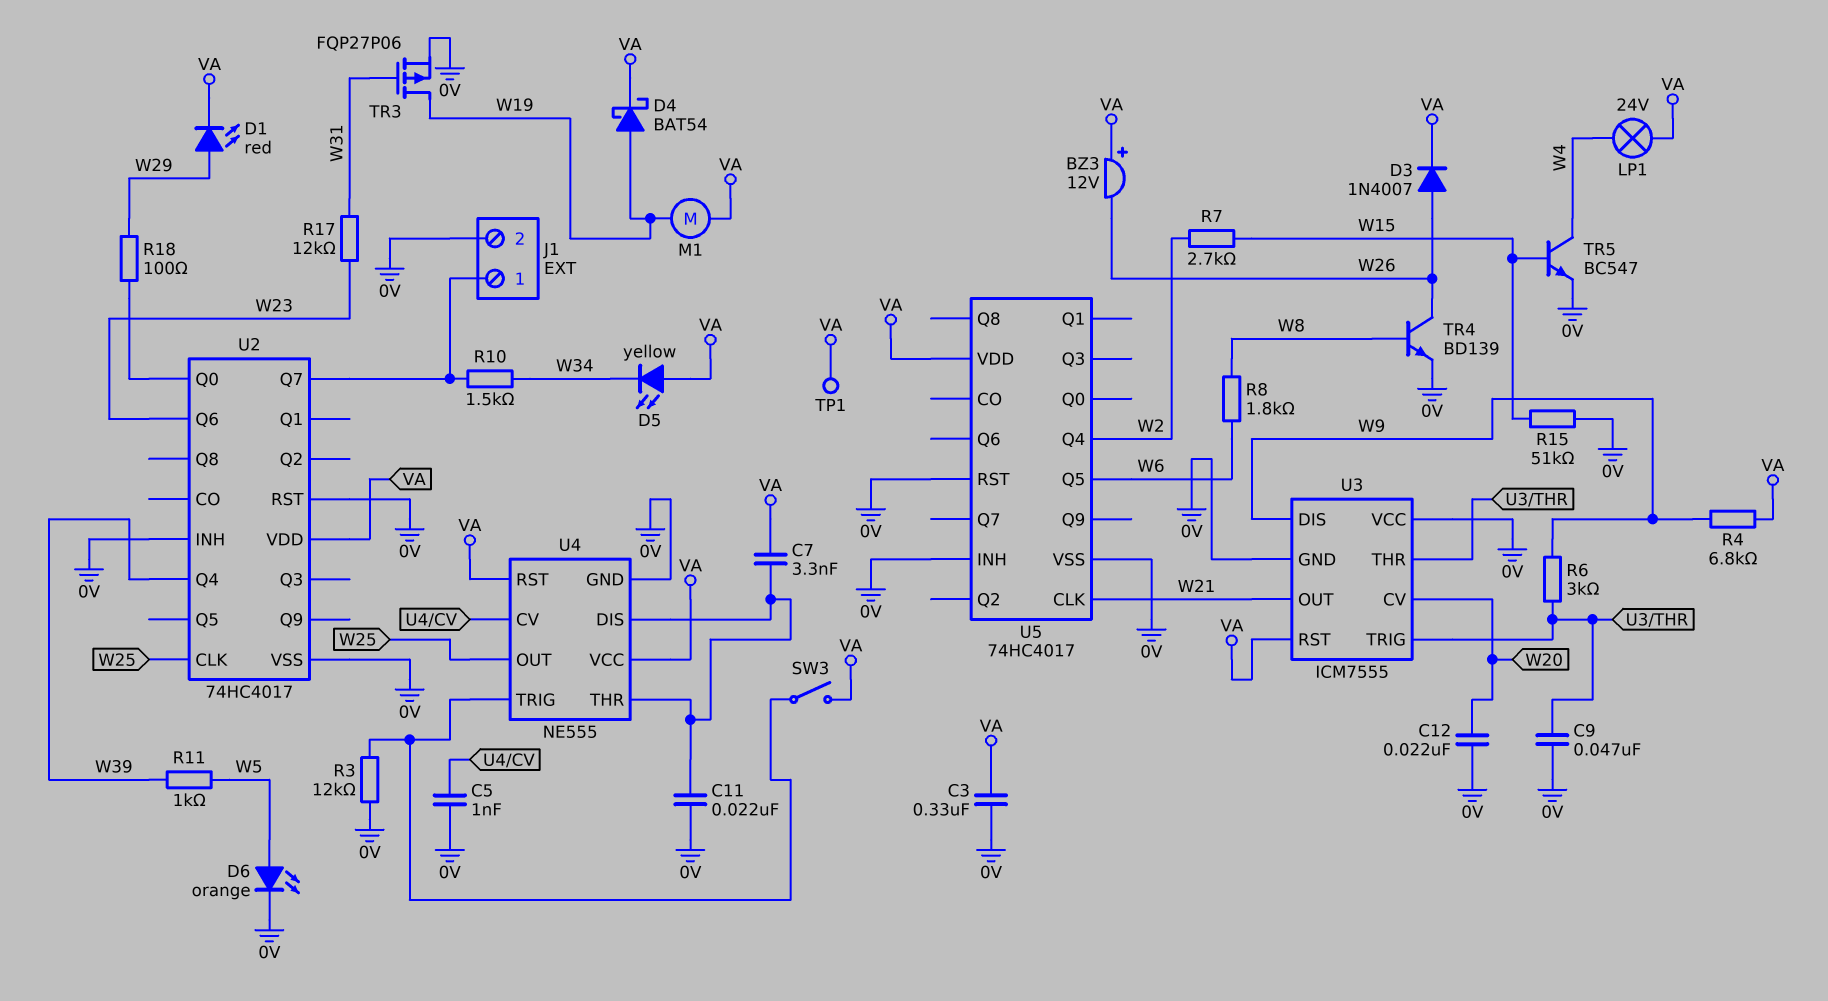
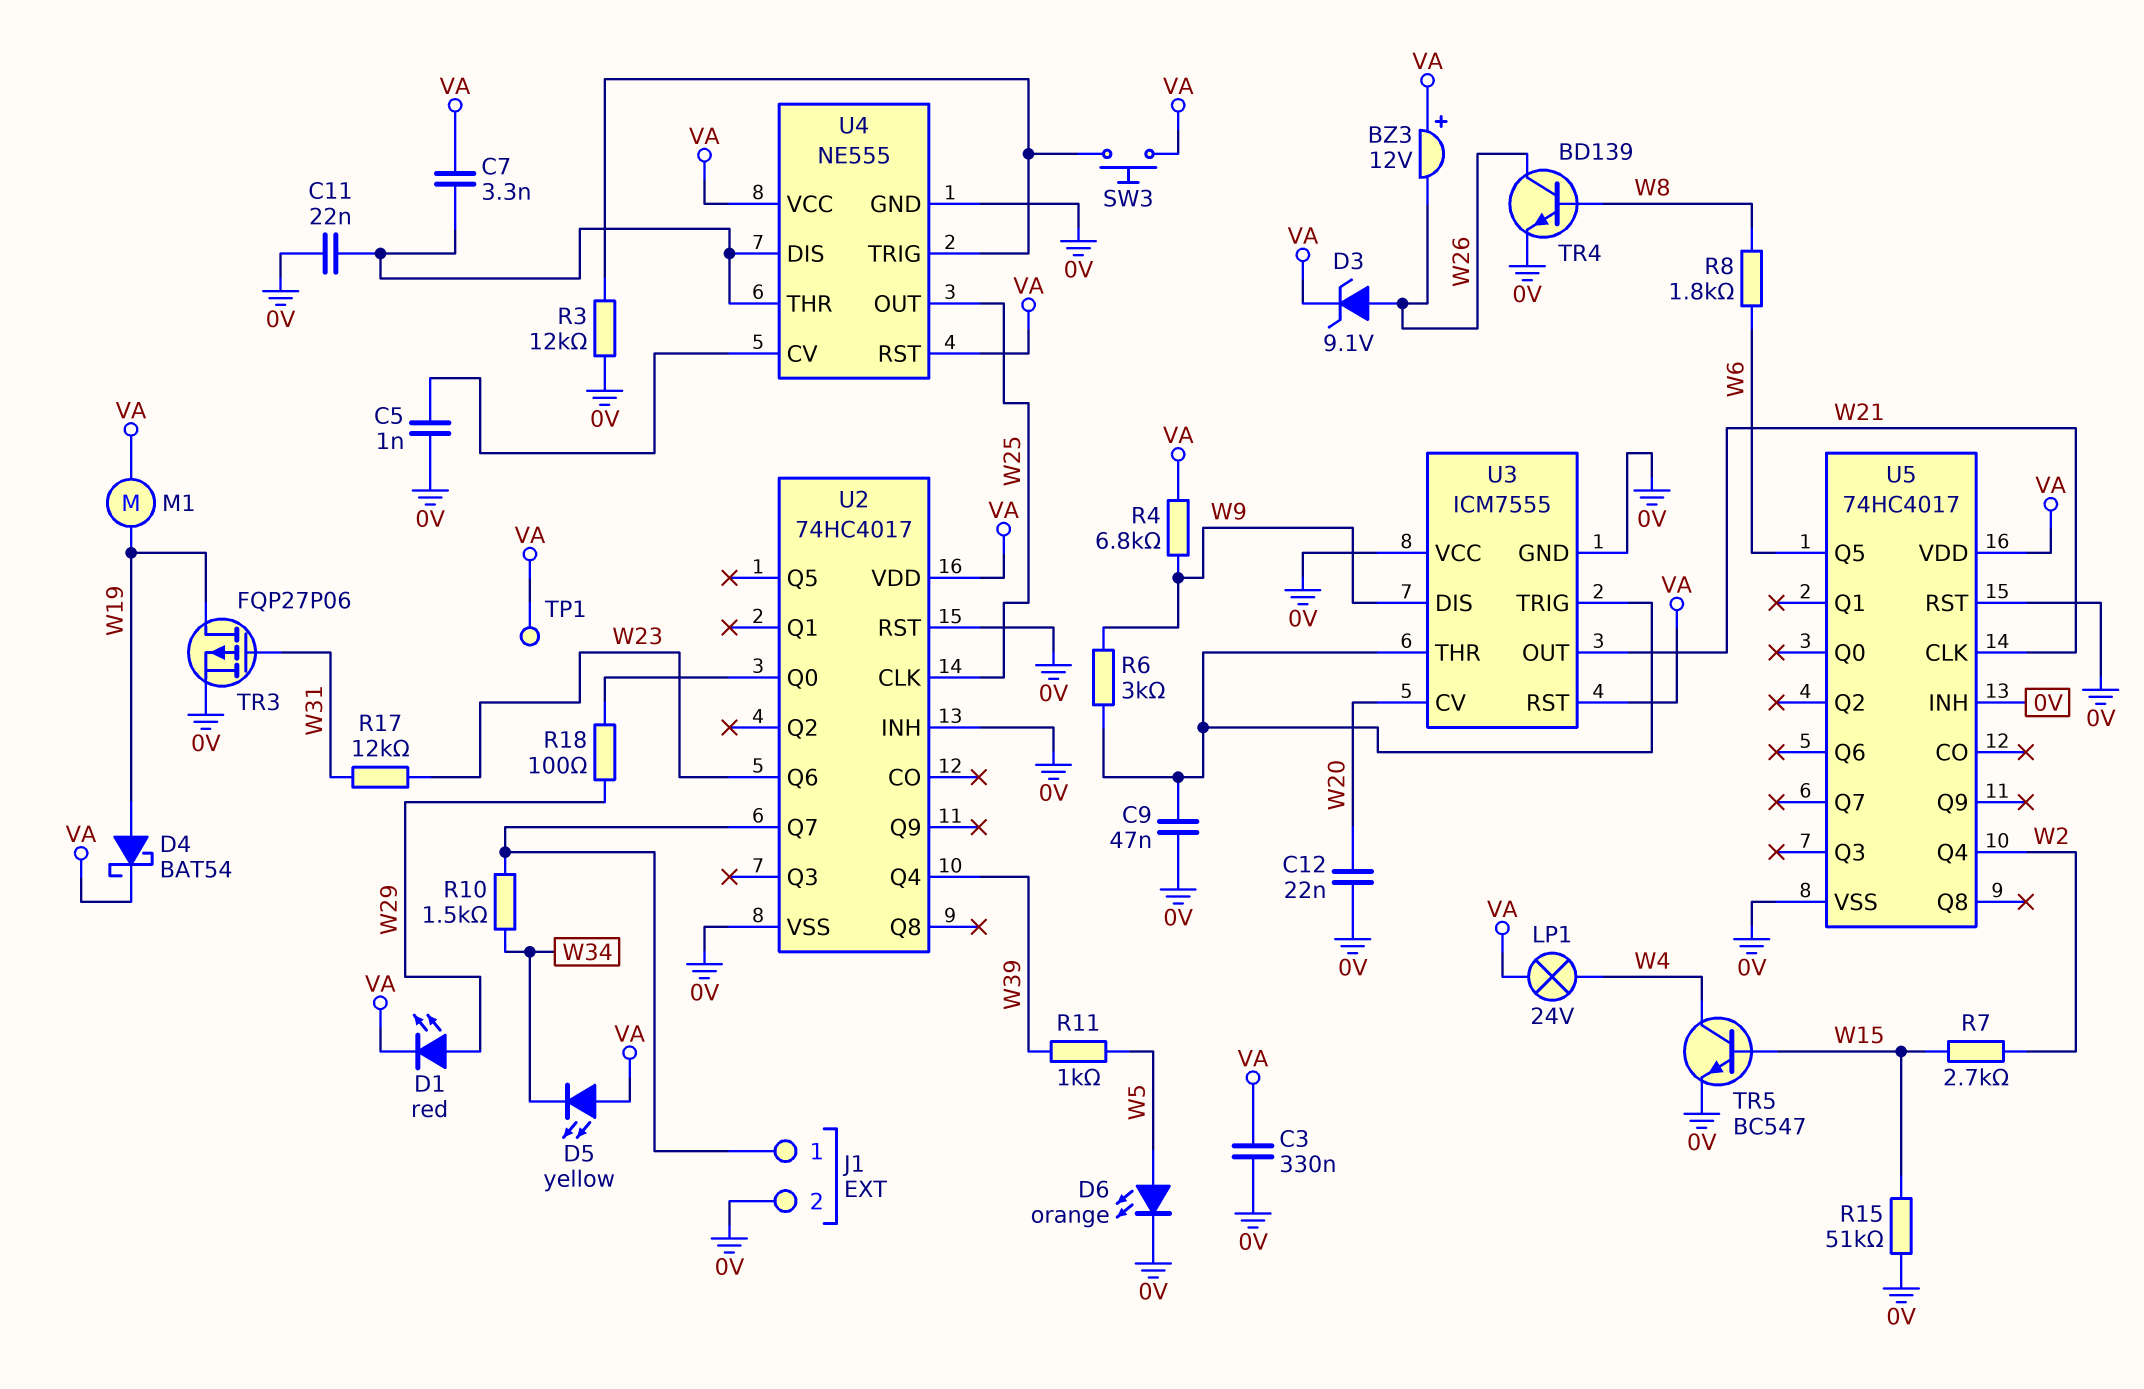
D3: diode 1N4007 (A W26, K VA) -> zener 9.1V (A W26, K VA)
SW3: switch (U4/TRIG, VA) -> button (U4/TRIG, VA)

